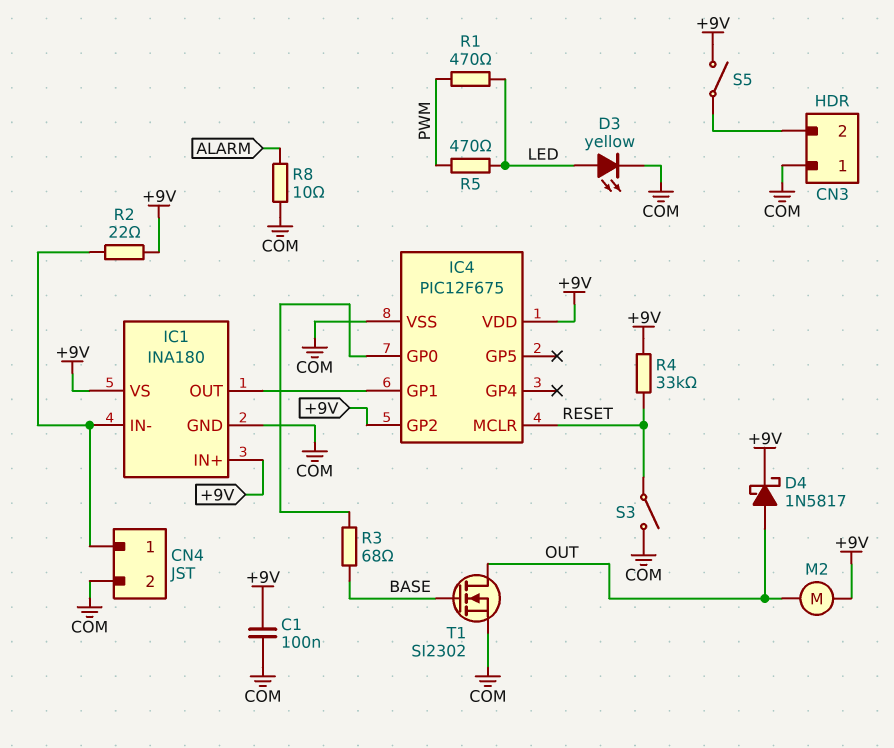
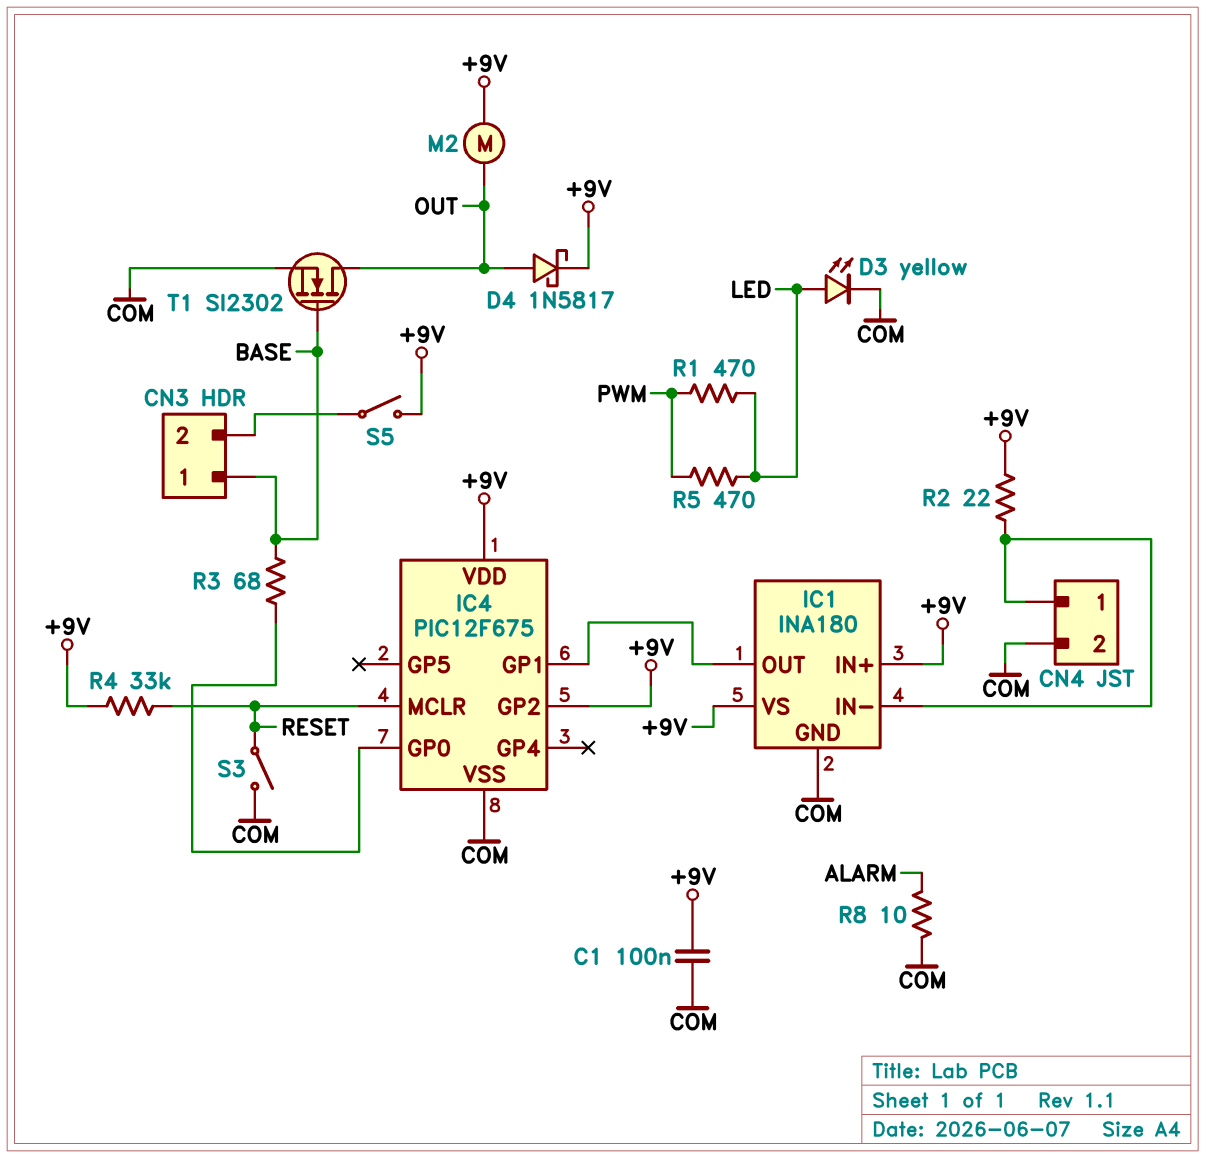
CN3 pin 1: COM -> BASE

